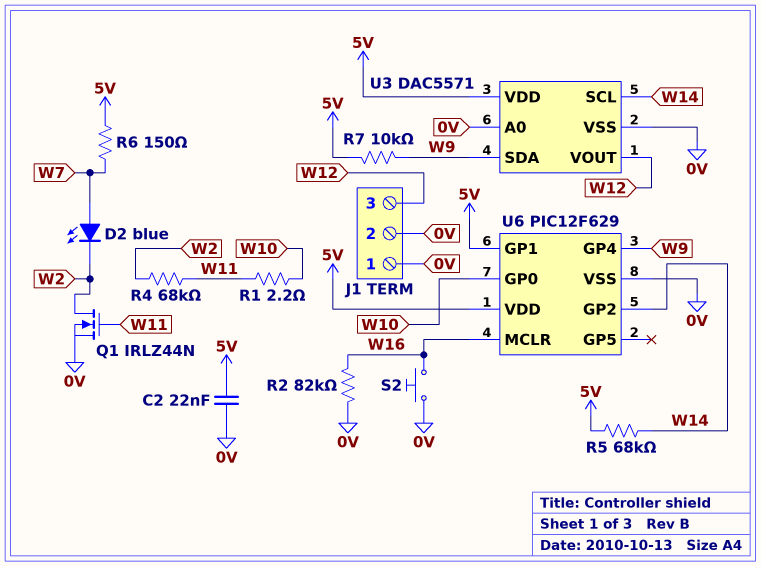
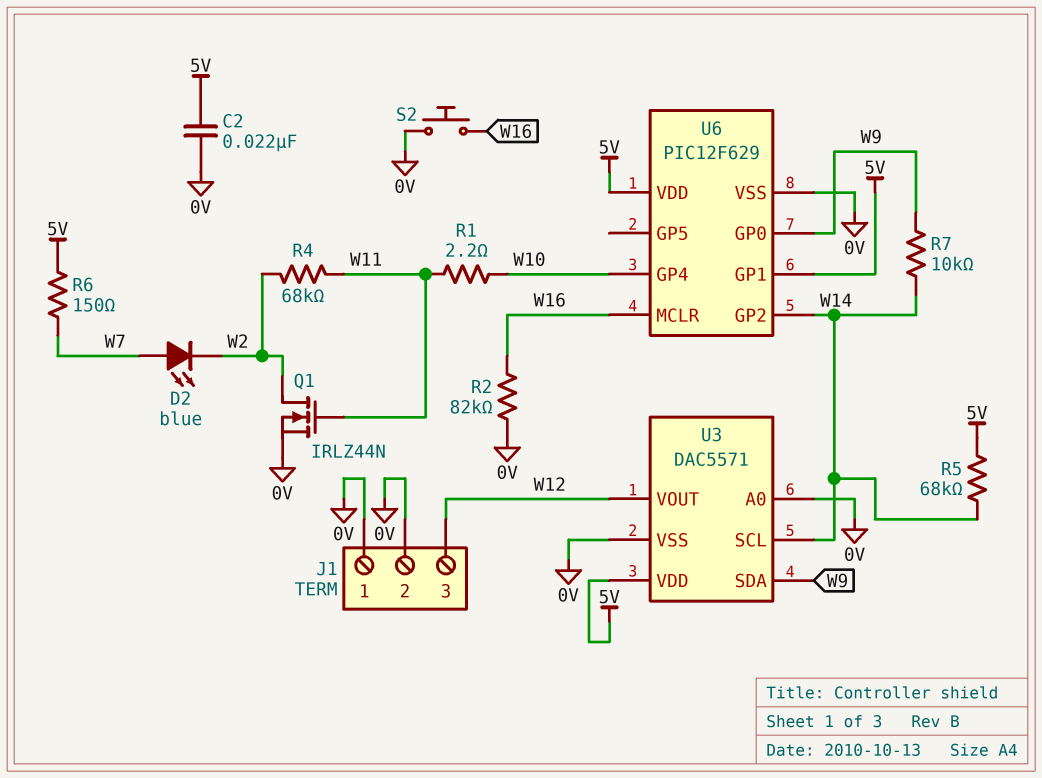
R7: 10k (5V, W9) -> 10k (W9, W14)
U6 pin GP0: W10 -> W9
U6 pin GP4: W9 -> W10

